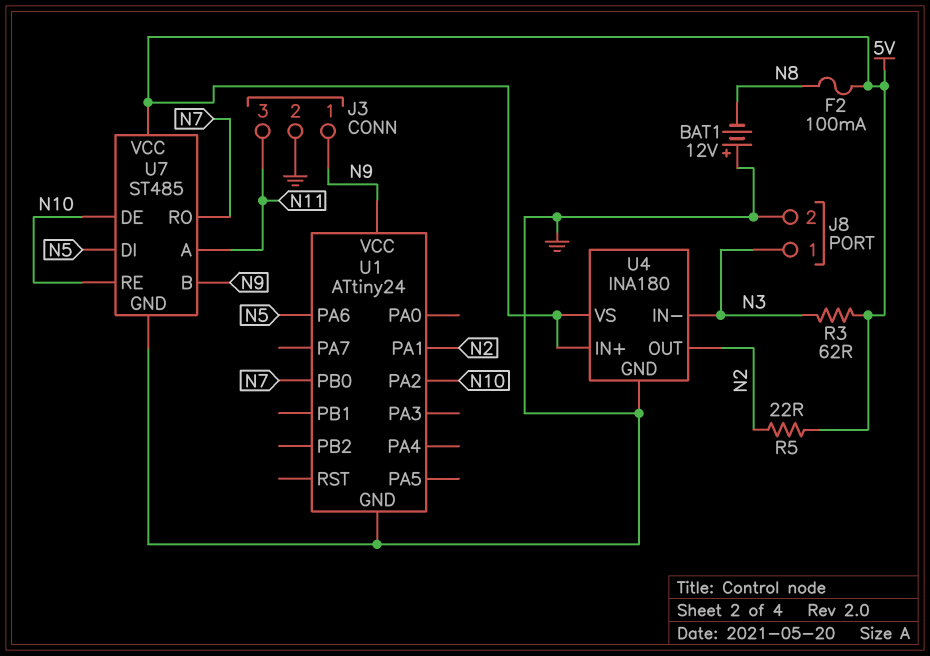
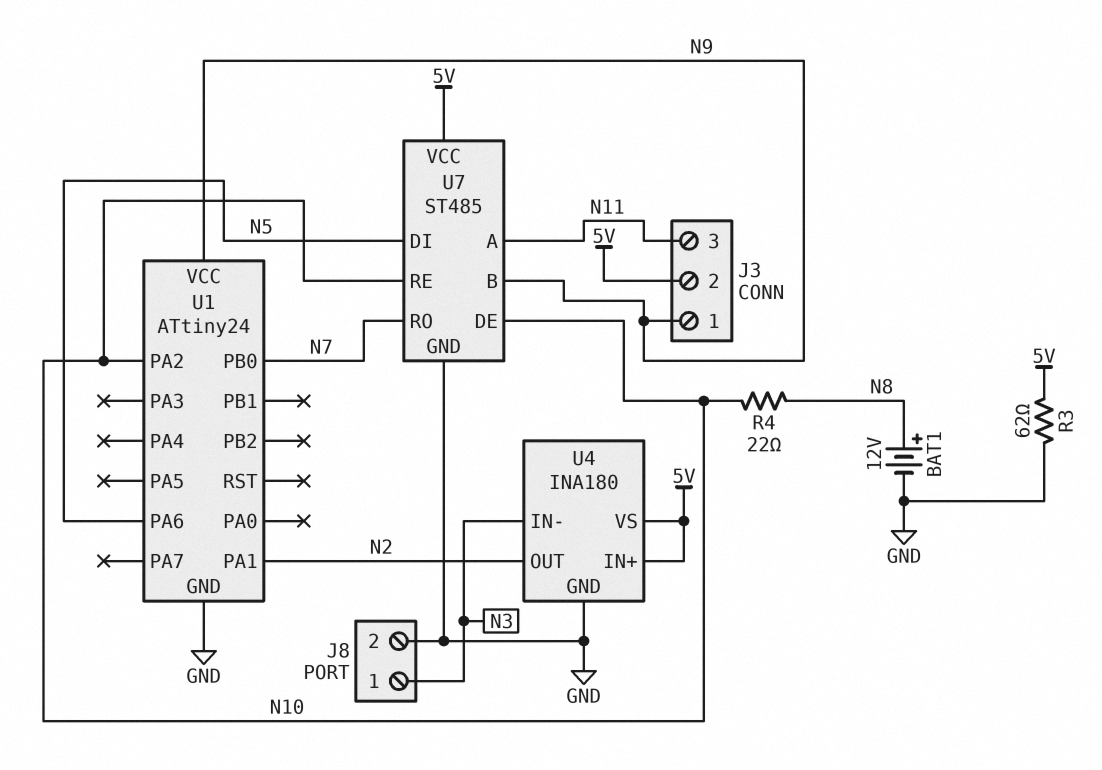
BAT1: 12V (plus GND, minus N8) -> 12V (plus N8, minus GND)
F2: 100mA (5V, N8) -> none
J3 pin 2: GND -> 5V
R3: 62 (5V, N3) -> 62 (5V, GND)
R4: none -> 22 (N8, N10)
R5: 22 (5V, N2) -> none

